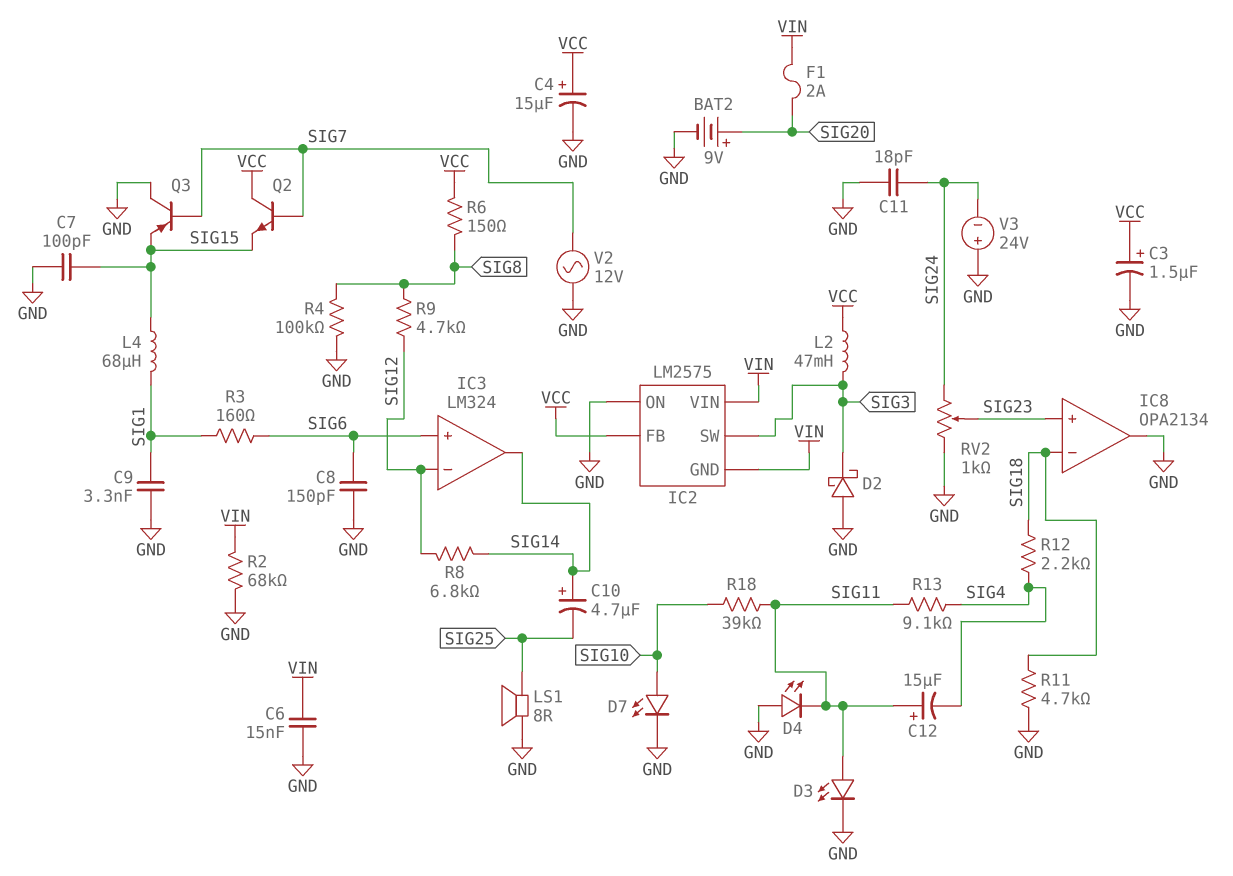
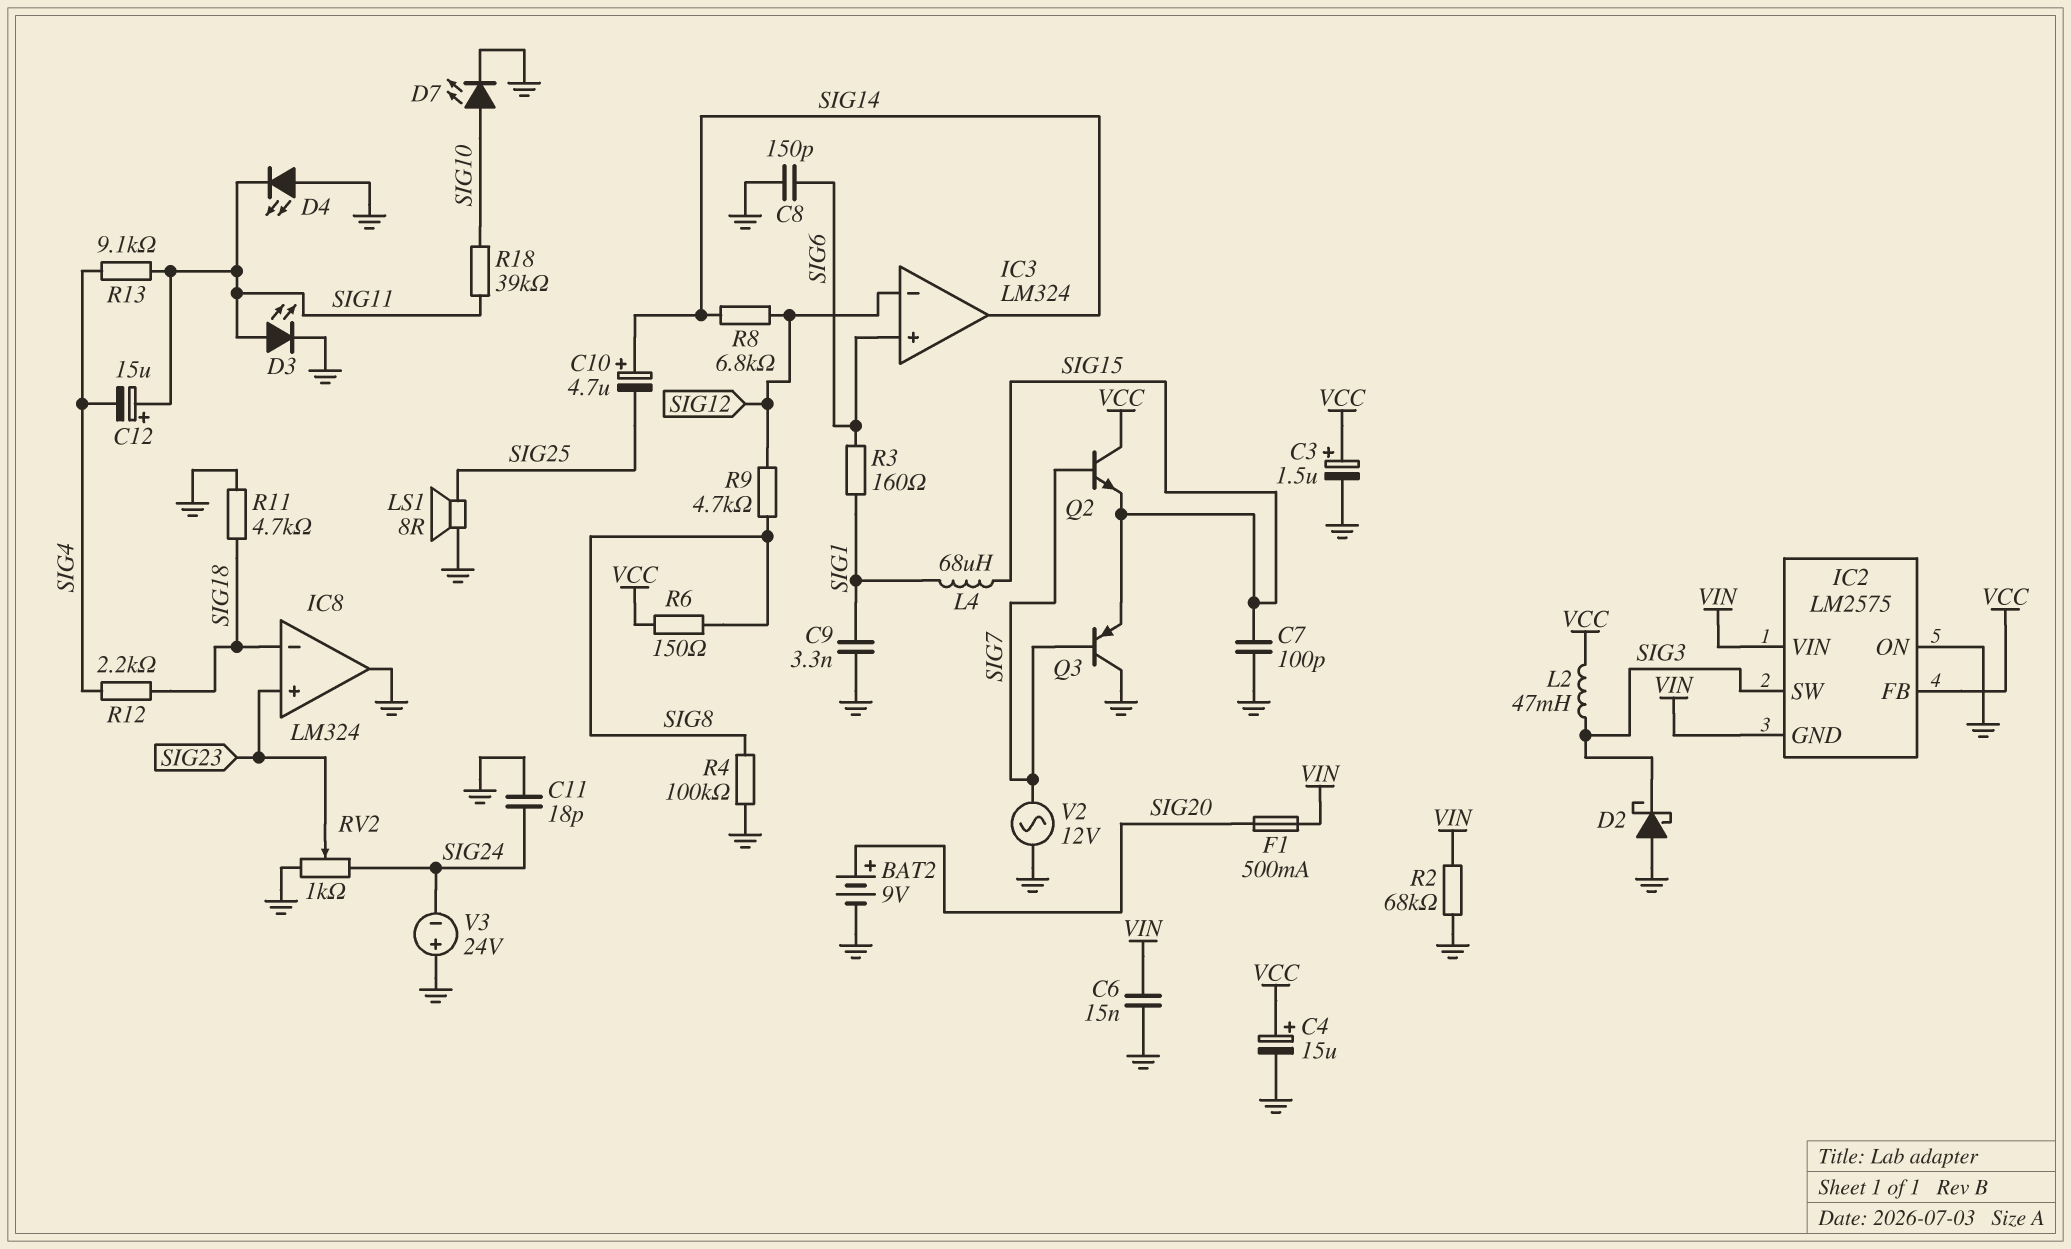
F1: 2A (SIG20, VIN) -> 500mA (SIG20, VIN)
IC8: OPA2134 -> LM324

